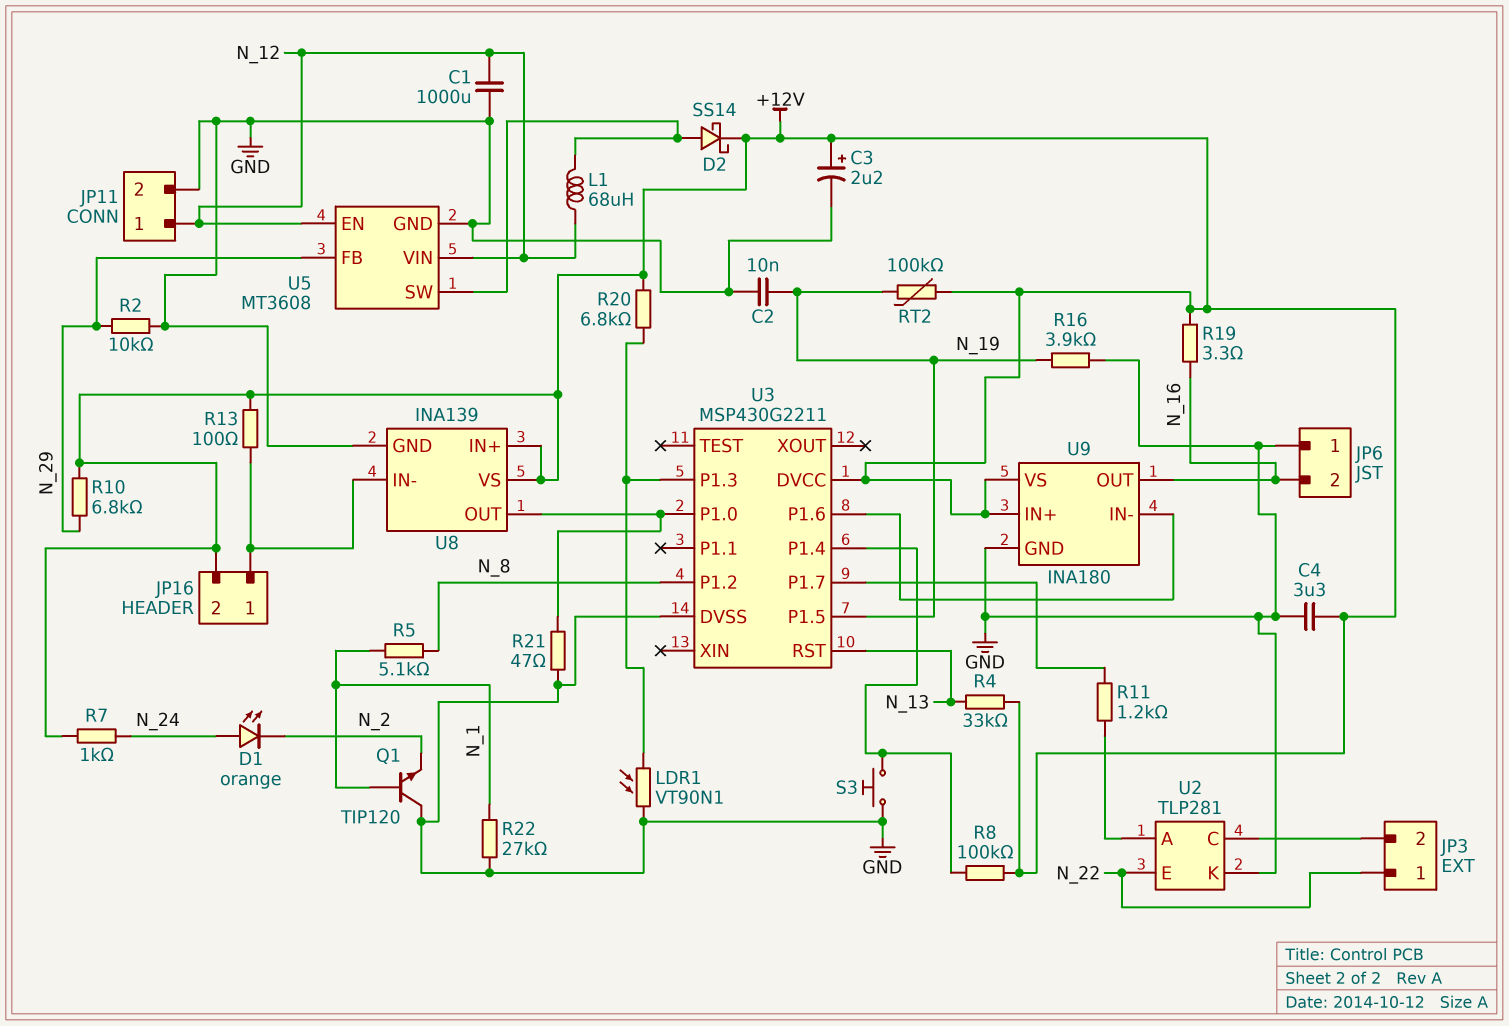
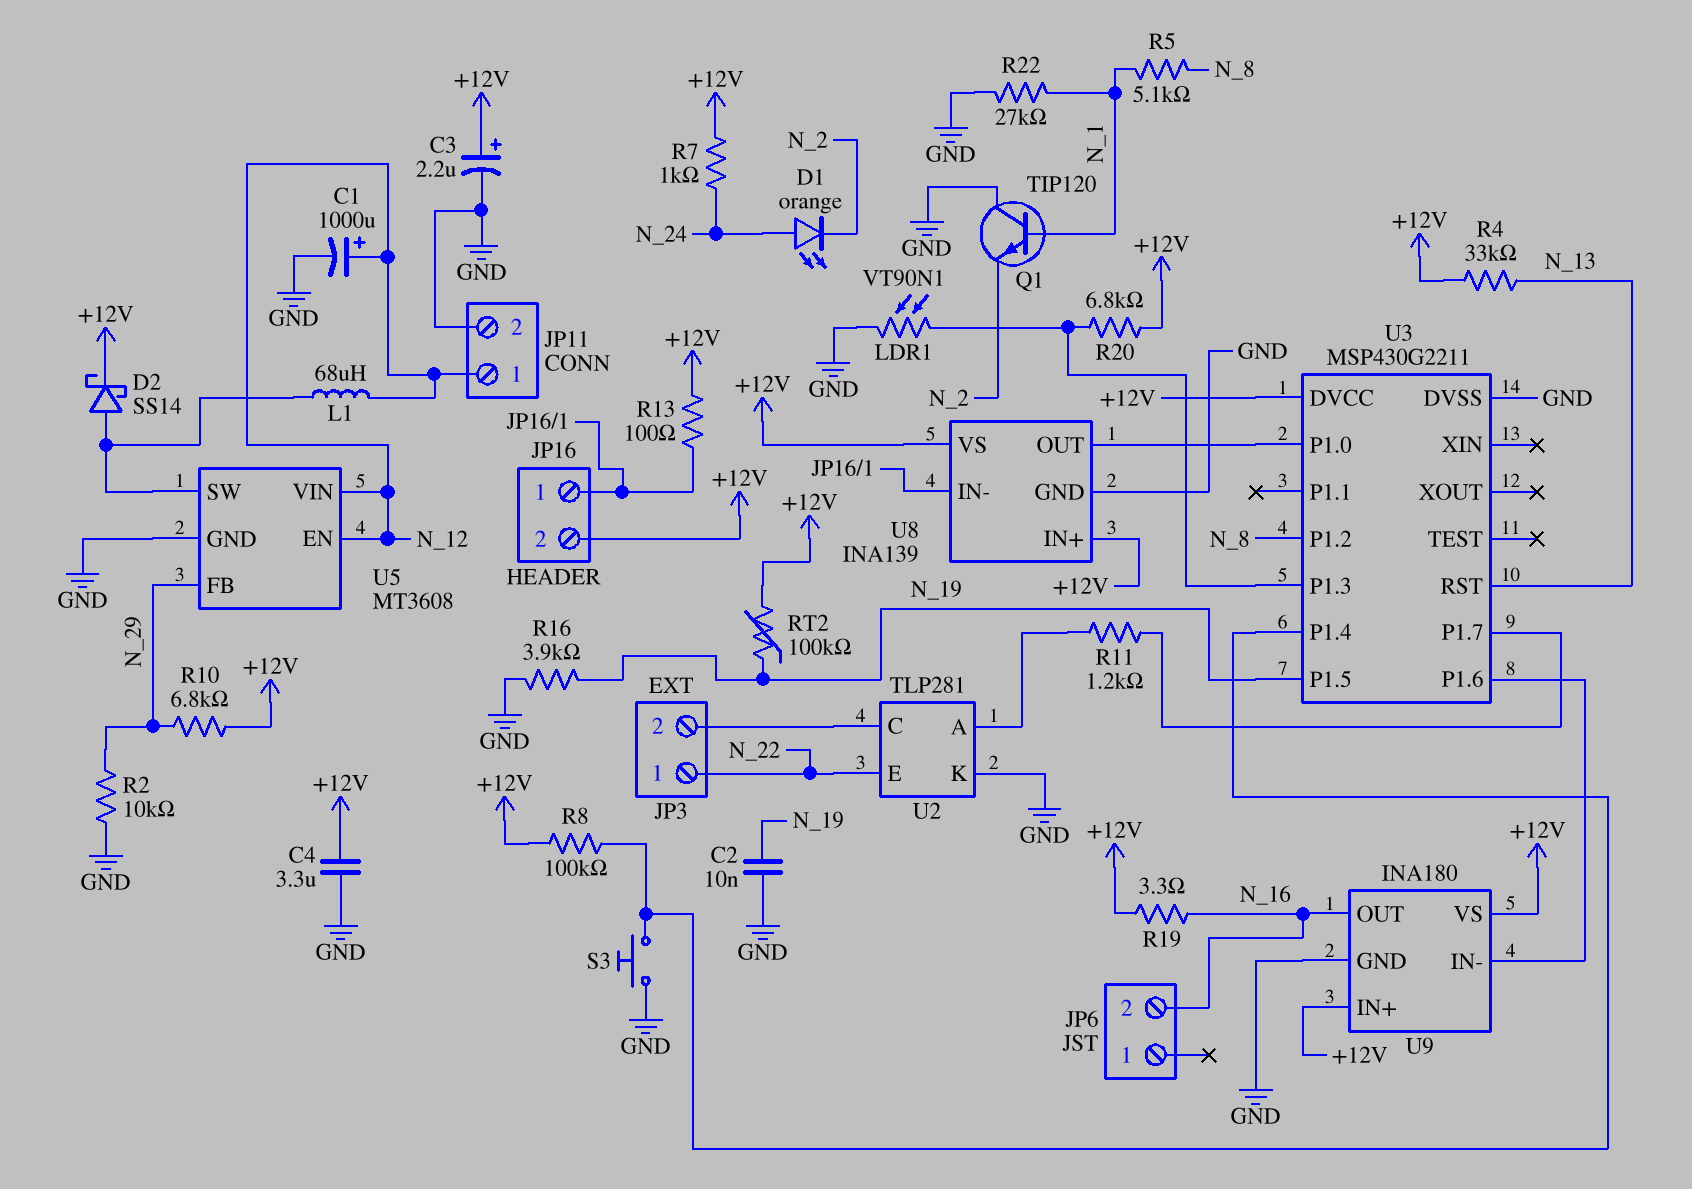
C1: 1000uF (GND, N_12) -> 1000uF (plus N_12, minus GND)
JP6 pin 1: GND -> none
R21: 47 (GND, U3/P1.0) -> none

